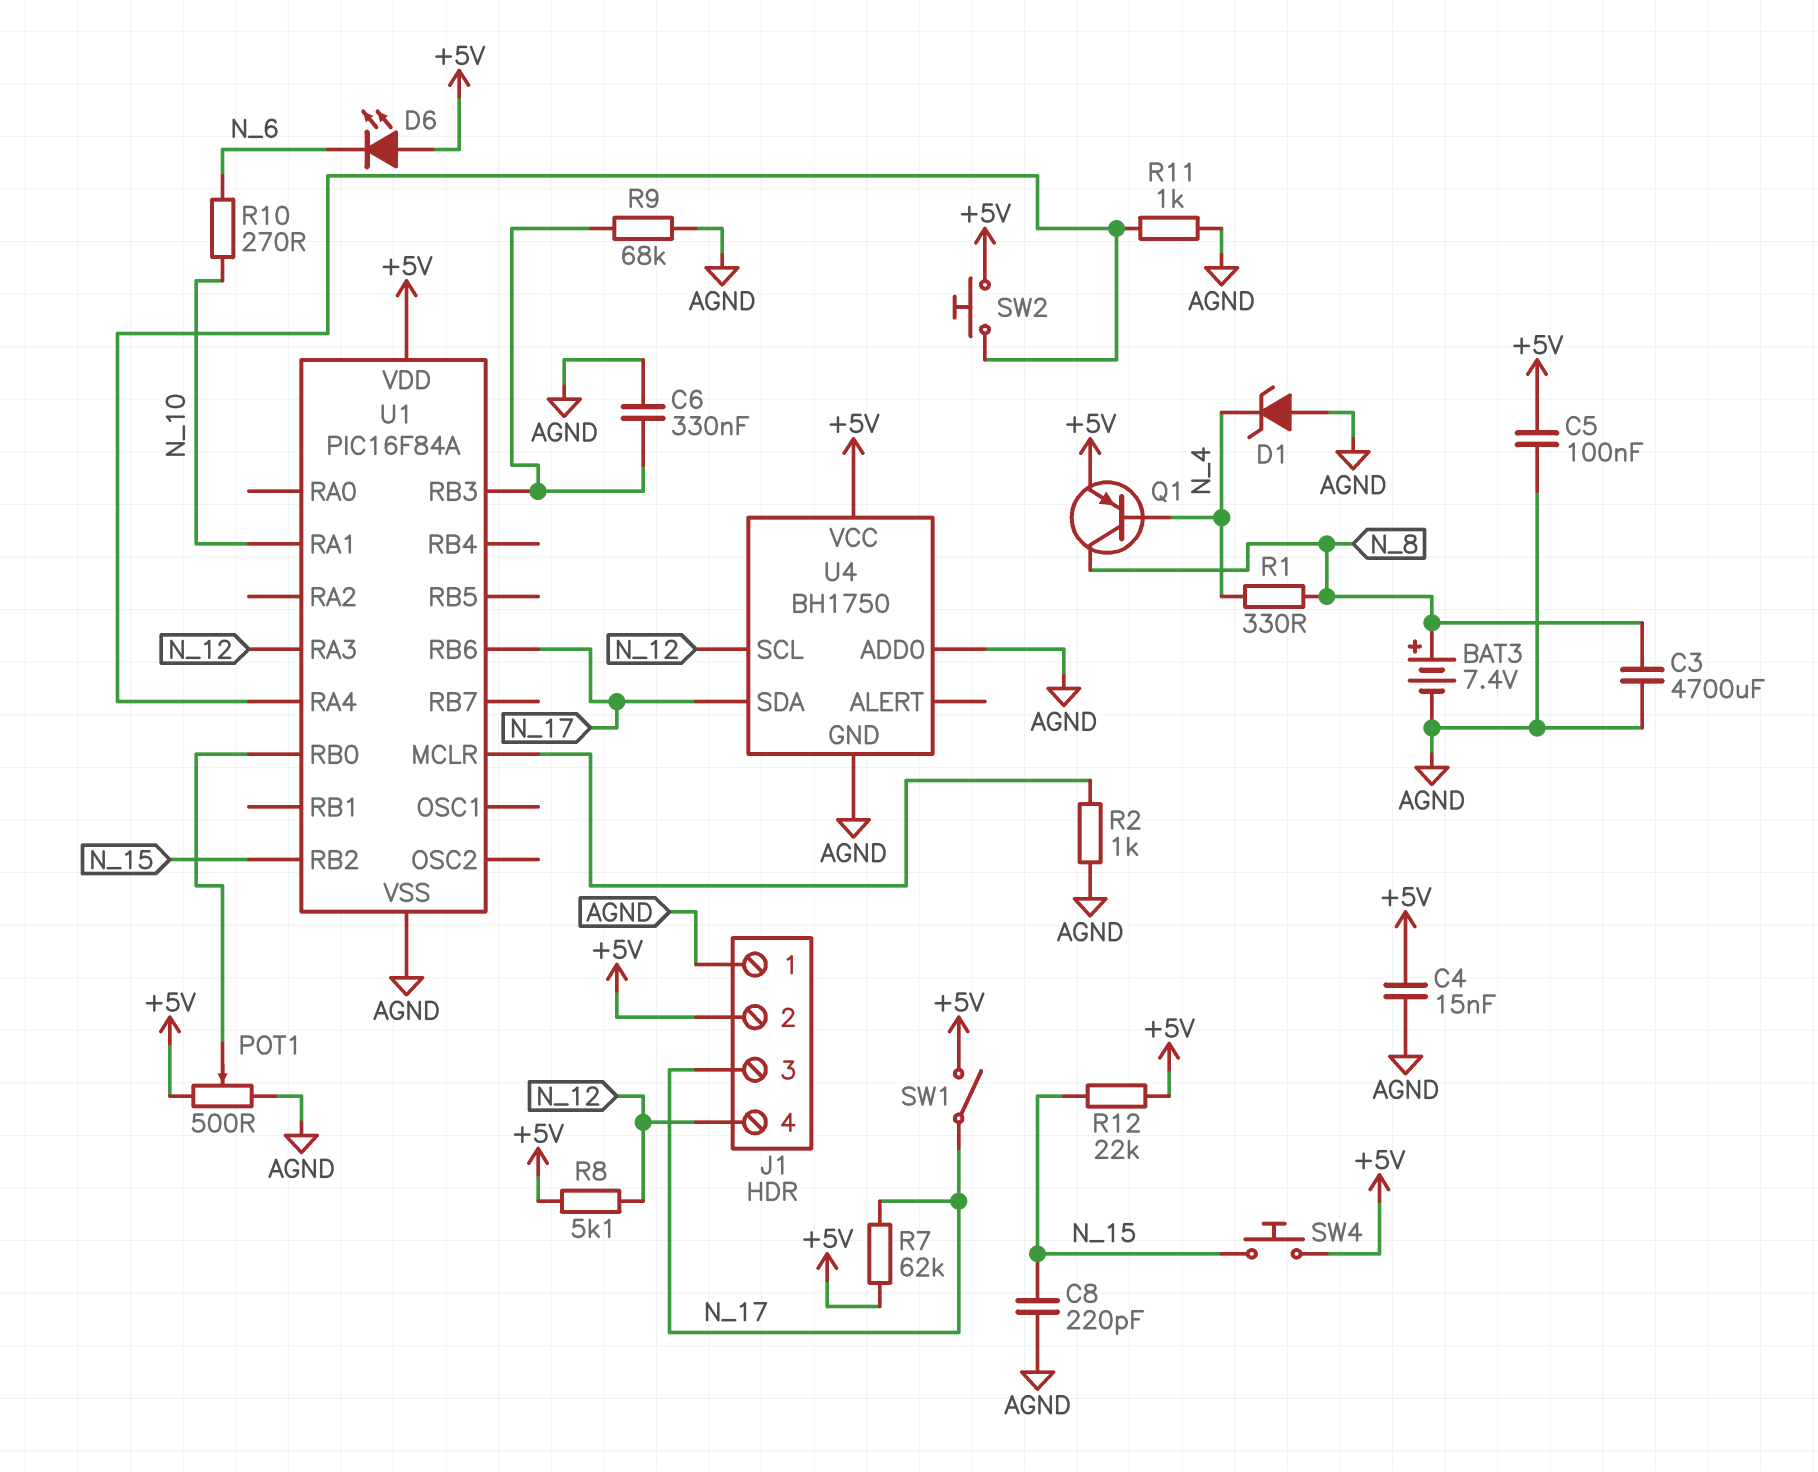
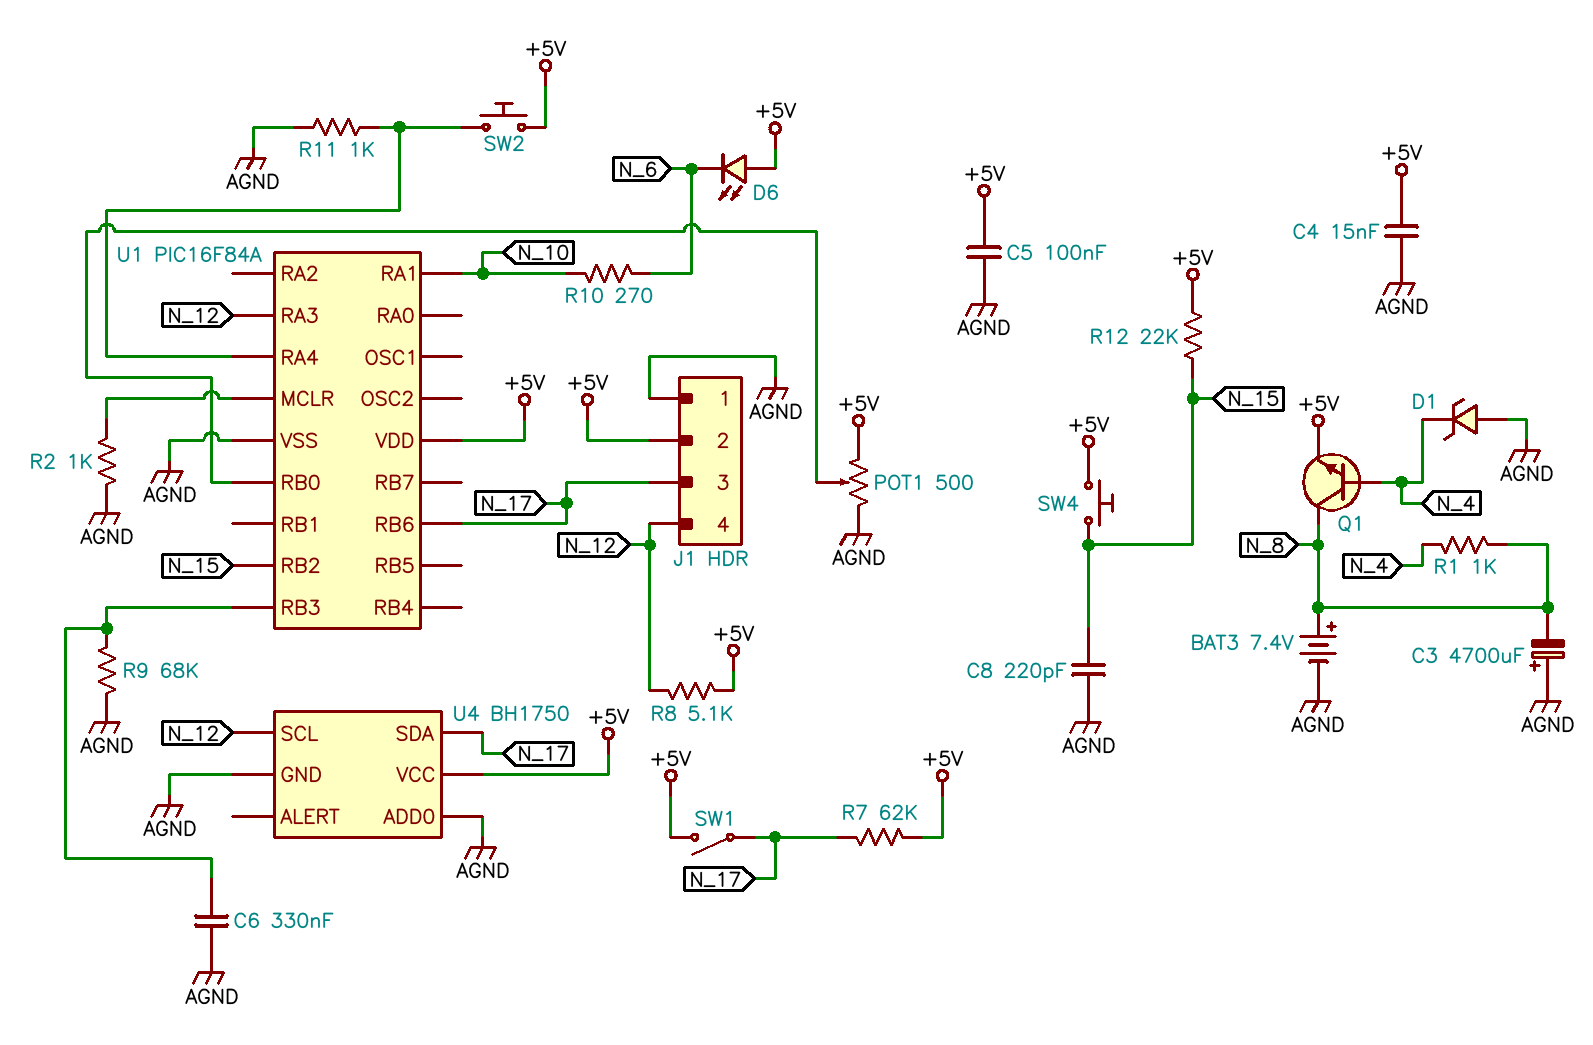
C3: 4700uF (AGND, N_8) -> 4700uF (plus AGND, minus N_8)
Q1: PNP (B N_4, C N_8, E +5V) -> NPN (B N_4, C N_8, E +5V)
R1: 330 (N_4, N_8) -> 1k (N_4, N_8)

